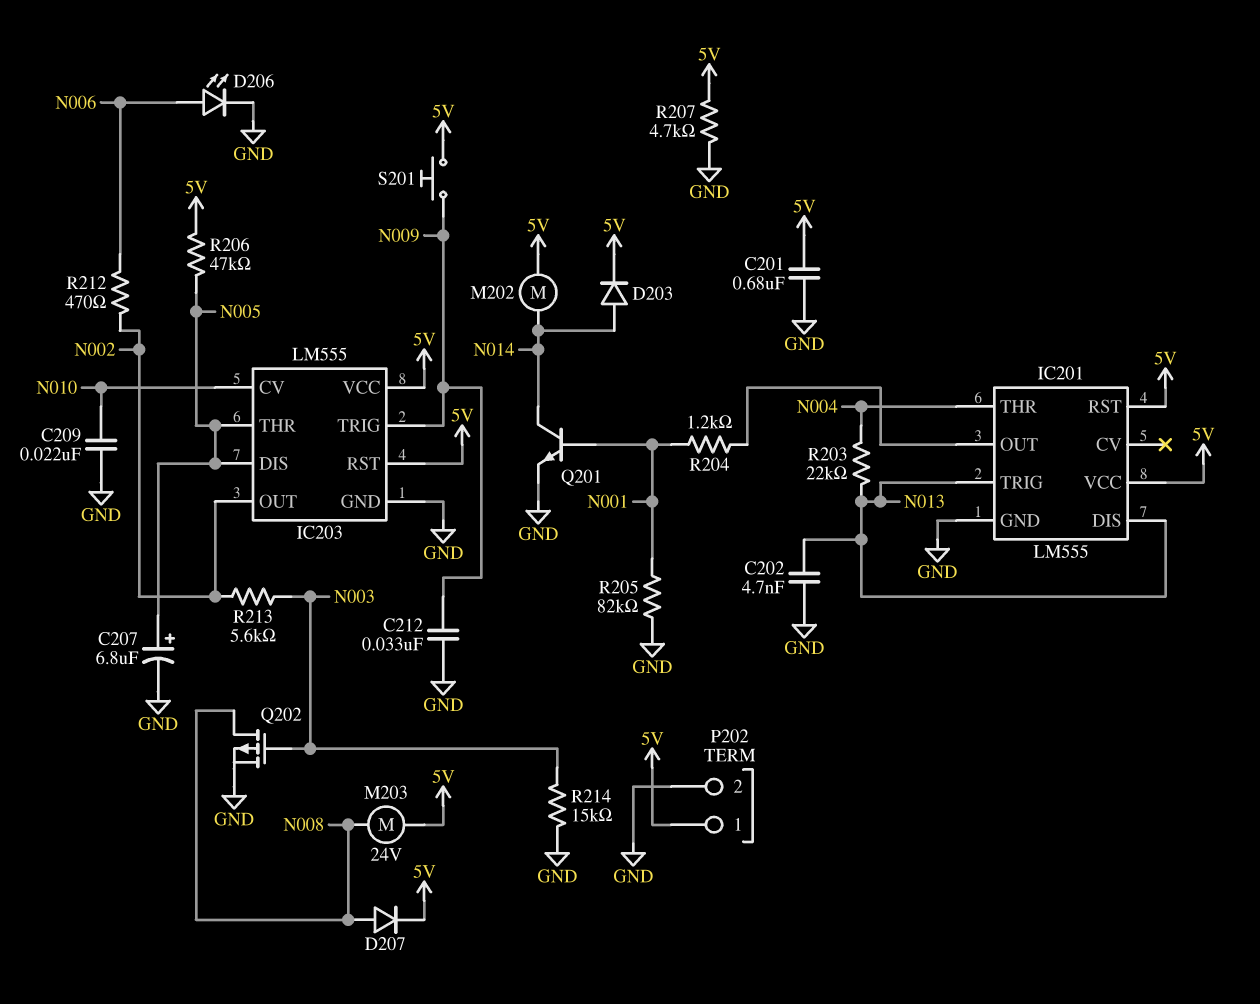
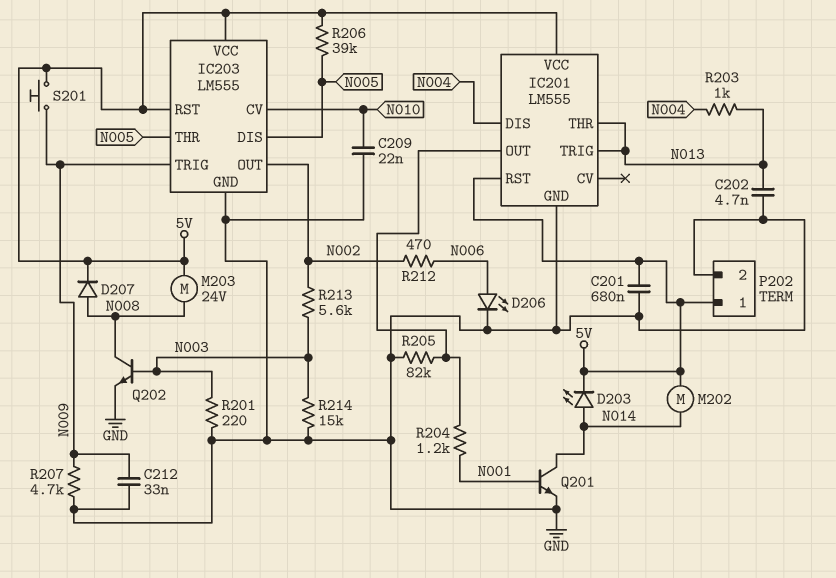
C207: 6.8uF (plus N005, minus GND) -> none
D203: diode (A N014, K 5V) -> LED (A N014, K 5V)
IC201 pin DIS: N013 -> N004
IC201 pin THR: N004 -> N013
Q202: PMOS (G N003, D N008, S GND) -> NPN (B N003, C N008, E GND)
R201: none -> 220 (GND, N003)
R203: 22k (N004, N013) -> 1k (N004, N013)
R205: 82k (GND, N001) -> 82k (GND, IC201/OUT)
R206: 47k (5V, N005) -> 39k (5V, N005)
R207: 4.7k (5V, GND) -> 4.7k (GND, N009)

